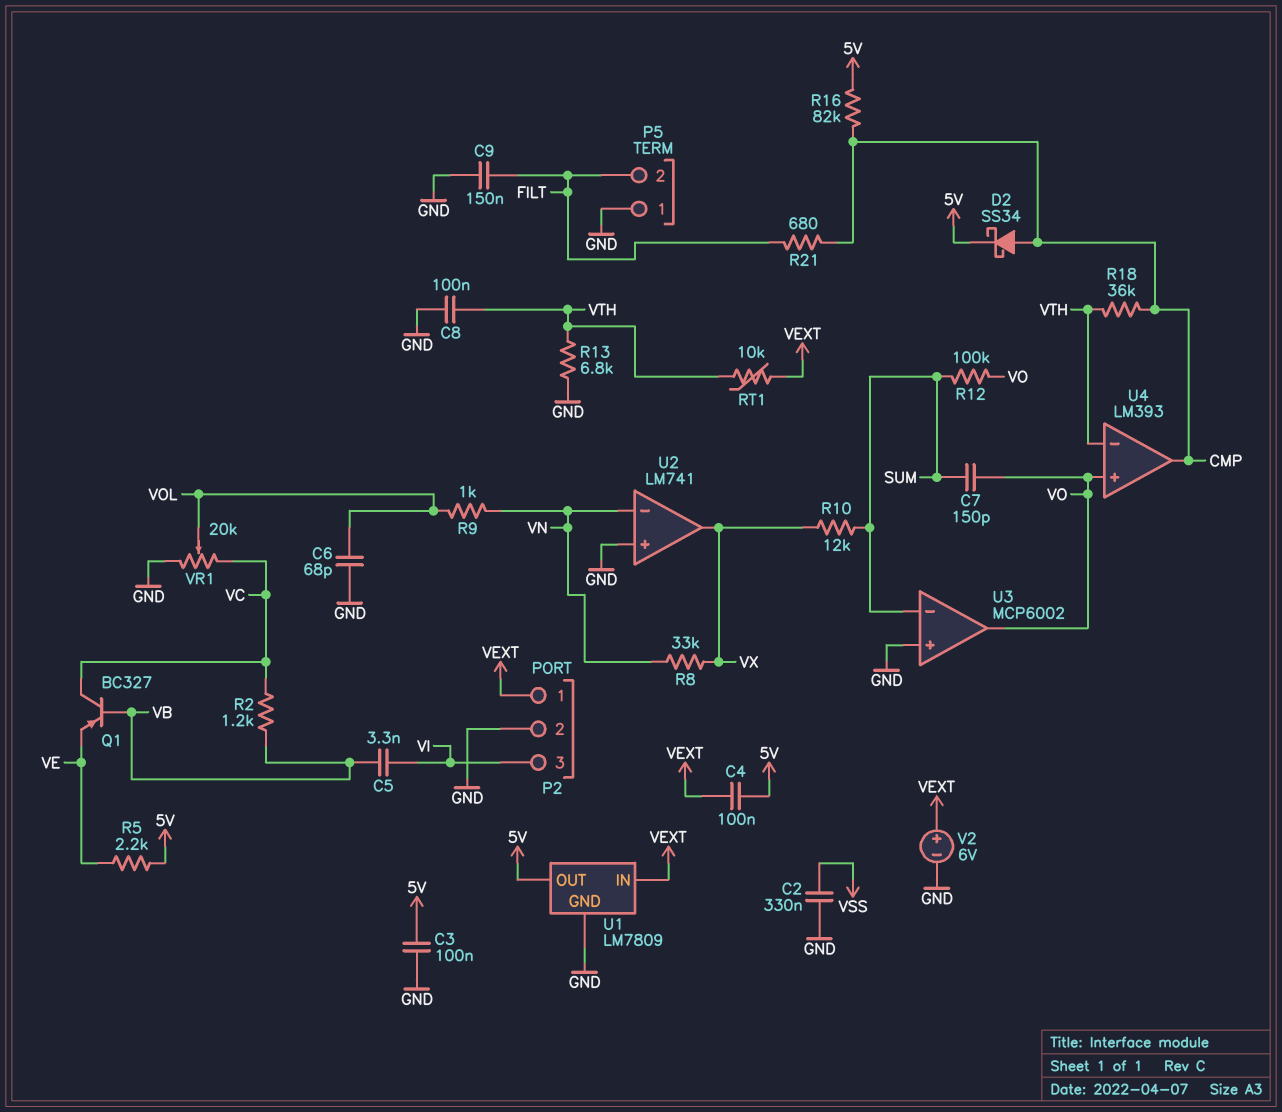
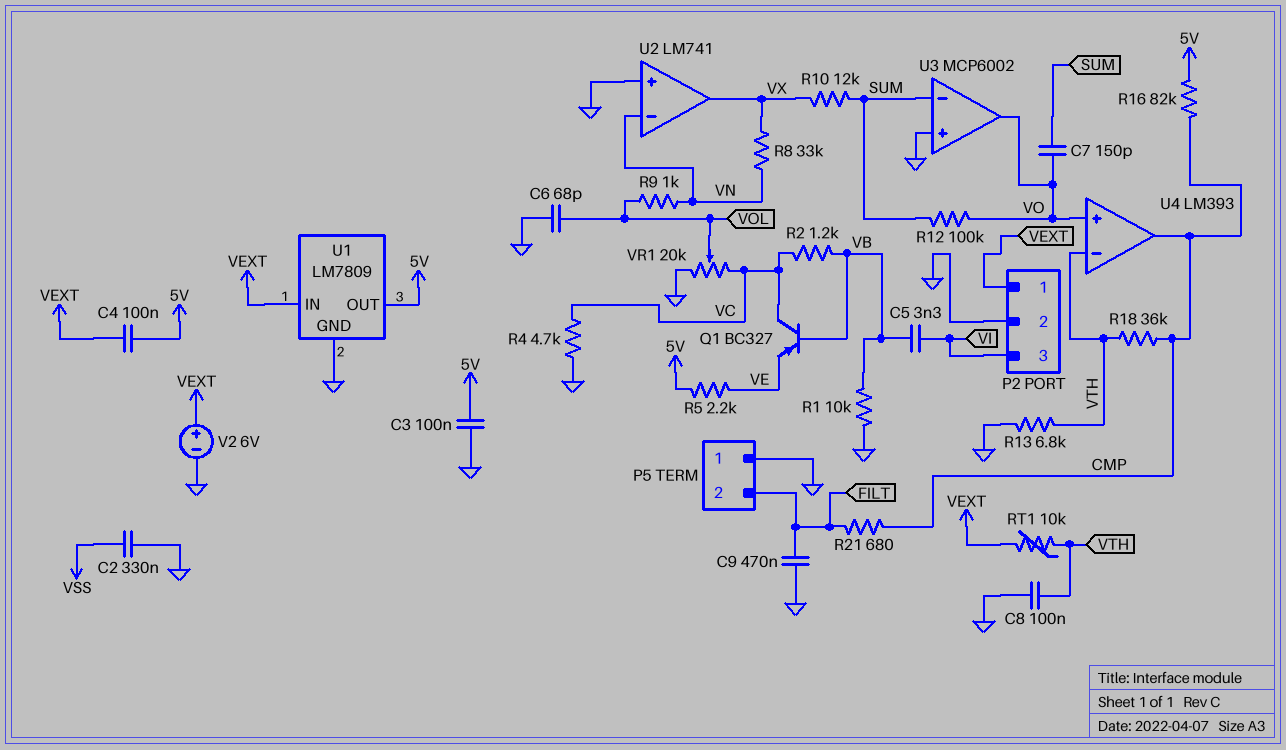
C9: 150nF (FILT, GND) -> 470nF (FILT, GND)
D2: schottky SS34 (A CMP, K 5V) -> none
R1: none -> 10k (GND, VB)
R4: none -> 4.7k (GND, VC)

